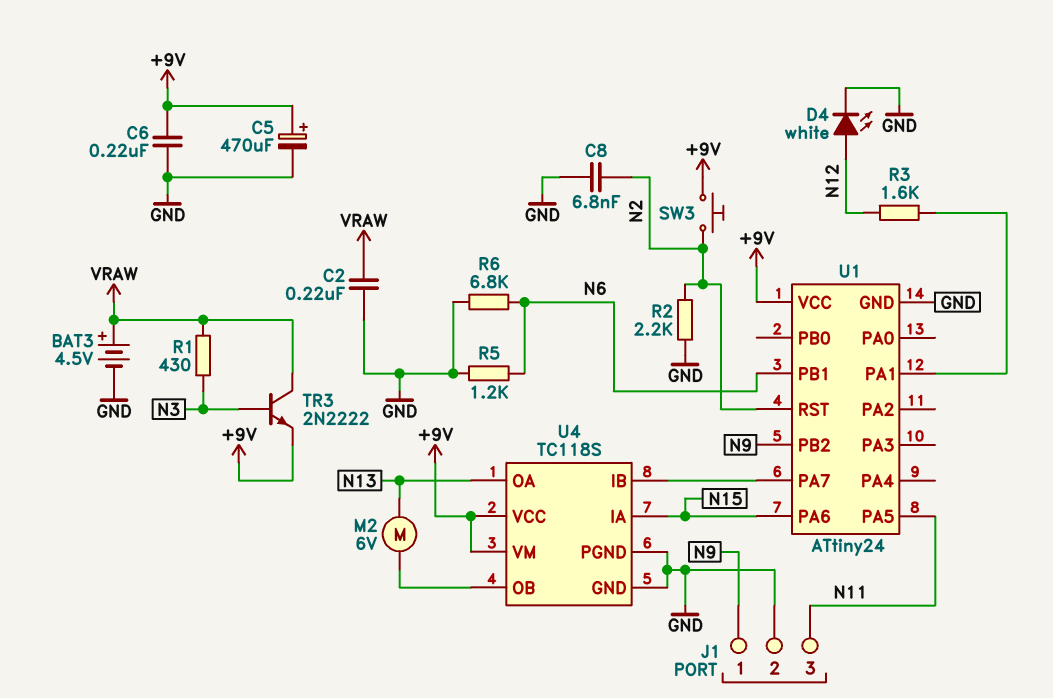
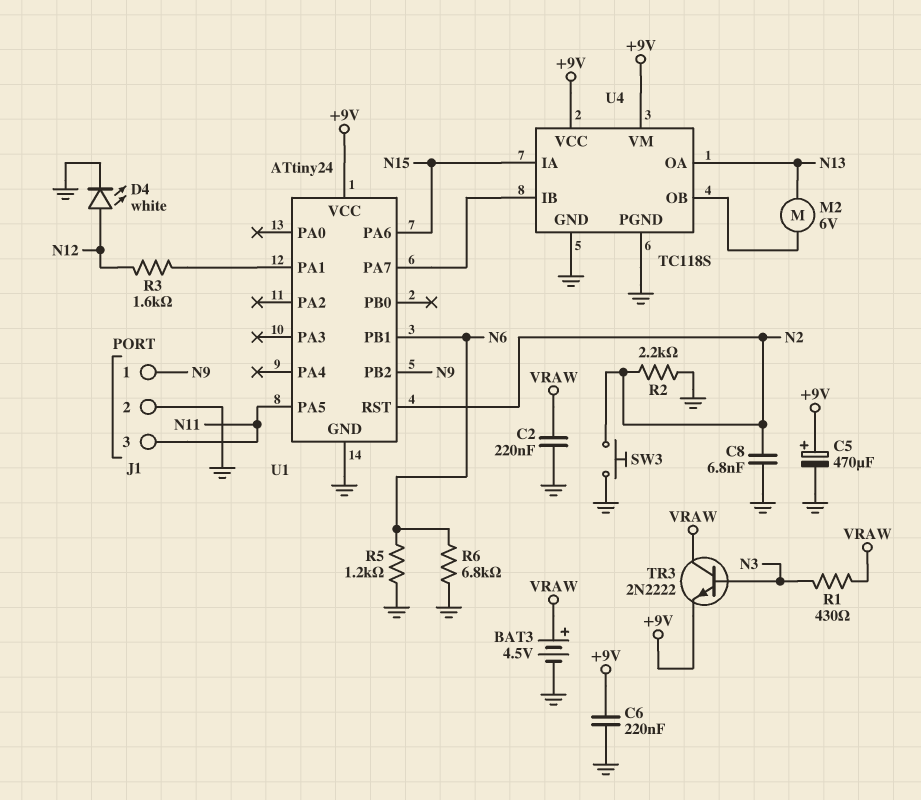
SW3: button (+9V, N2) -> button (GND, N2)

